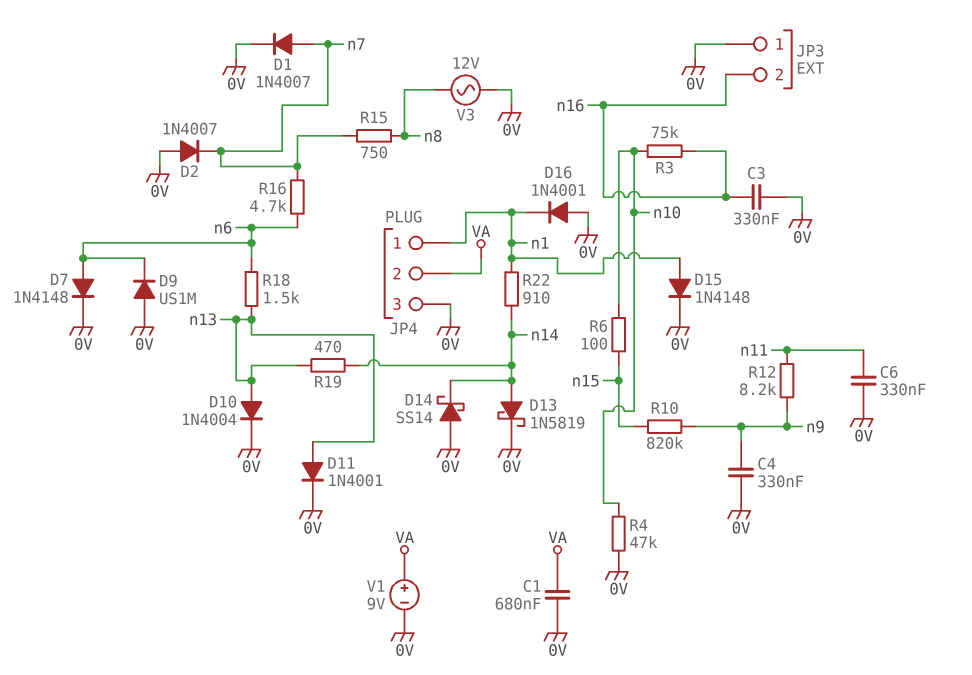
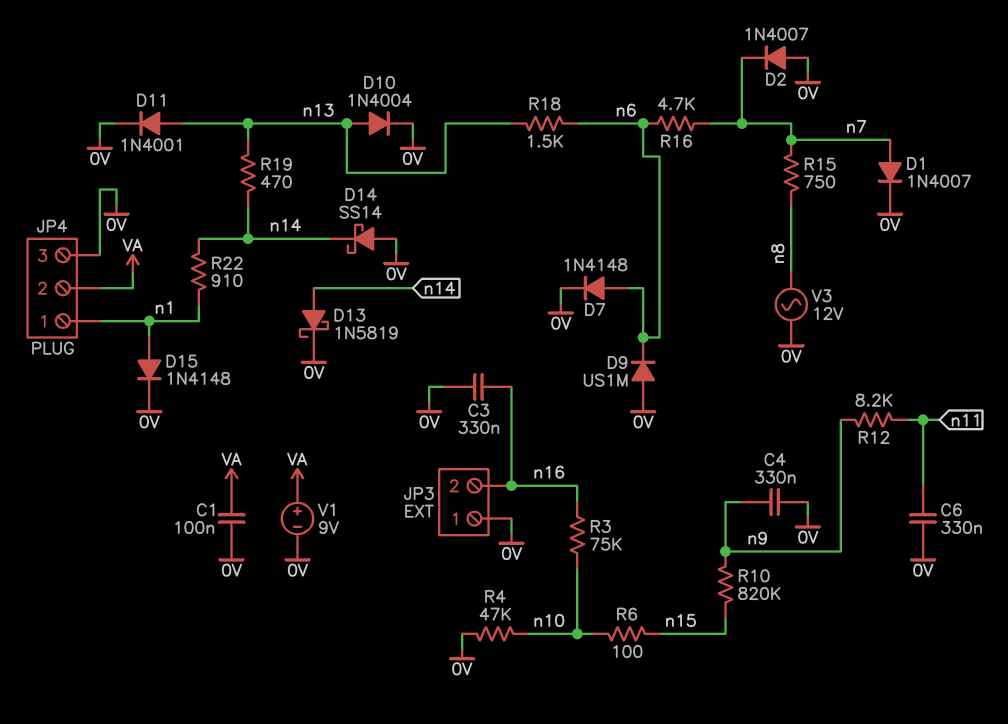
C1: 680nF (0V, VA) -> 100nF (0V, VA)
D16: diode 1N4001 (A 0V, K n1) -> none

